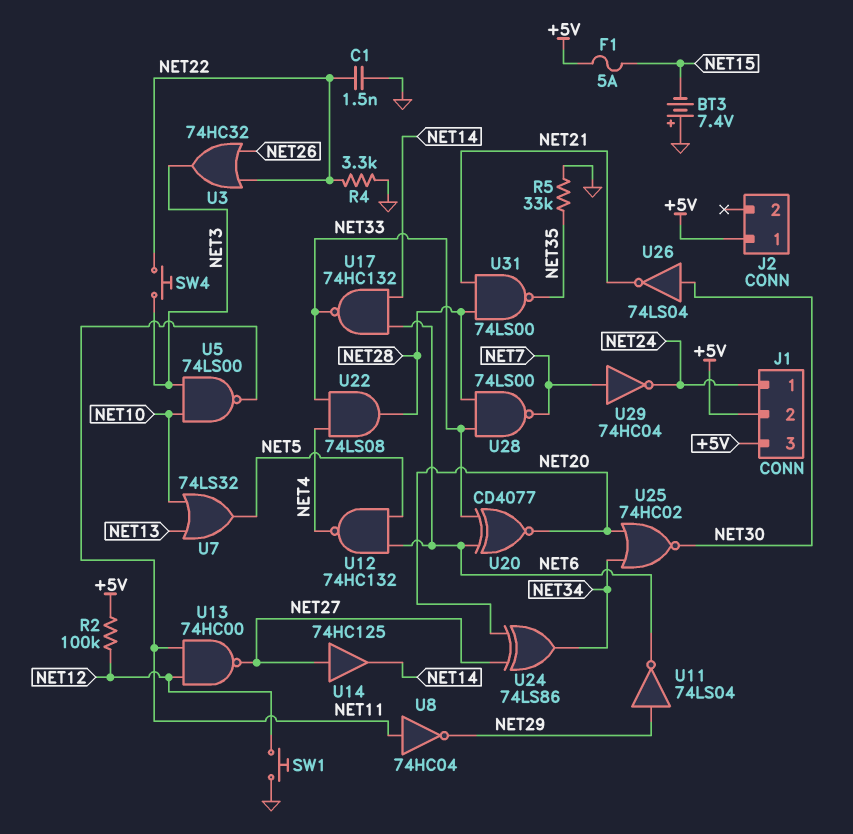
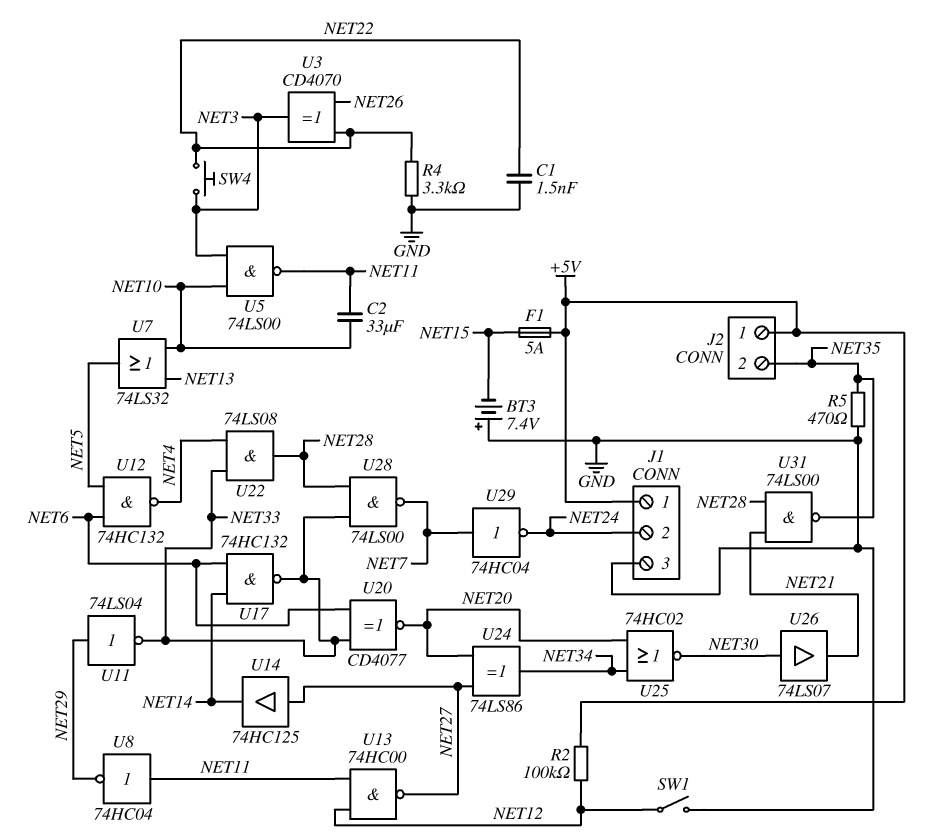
C2: none -> 33uF (NET10, NET11)
J1 pin 1: NET24 -> +5V
J1 pin 2: +5V -> NET24
J1 pin 3: +5V -> GND
J2 pin 2: none -> NET35
R5: 33k (GND, NET35) -> 470 (GND, NET35)
SW1: button (GND, NET12) -> switch (GND, NET12)
U3: OR 74HC32 (in NET22, in NET26, out NET3) -> XOR CD4070 (in NET22, in NET26, out NET3)
U11: NOT 74LS04 (in NET29, out NET6) -> NOT 74LS04 (in NET29, out NET33)
U26: NOT 74LS04 (in NET30, out NET21) -> buffer 74LS07 (in NET30, out NET21)

